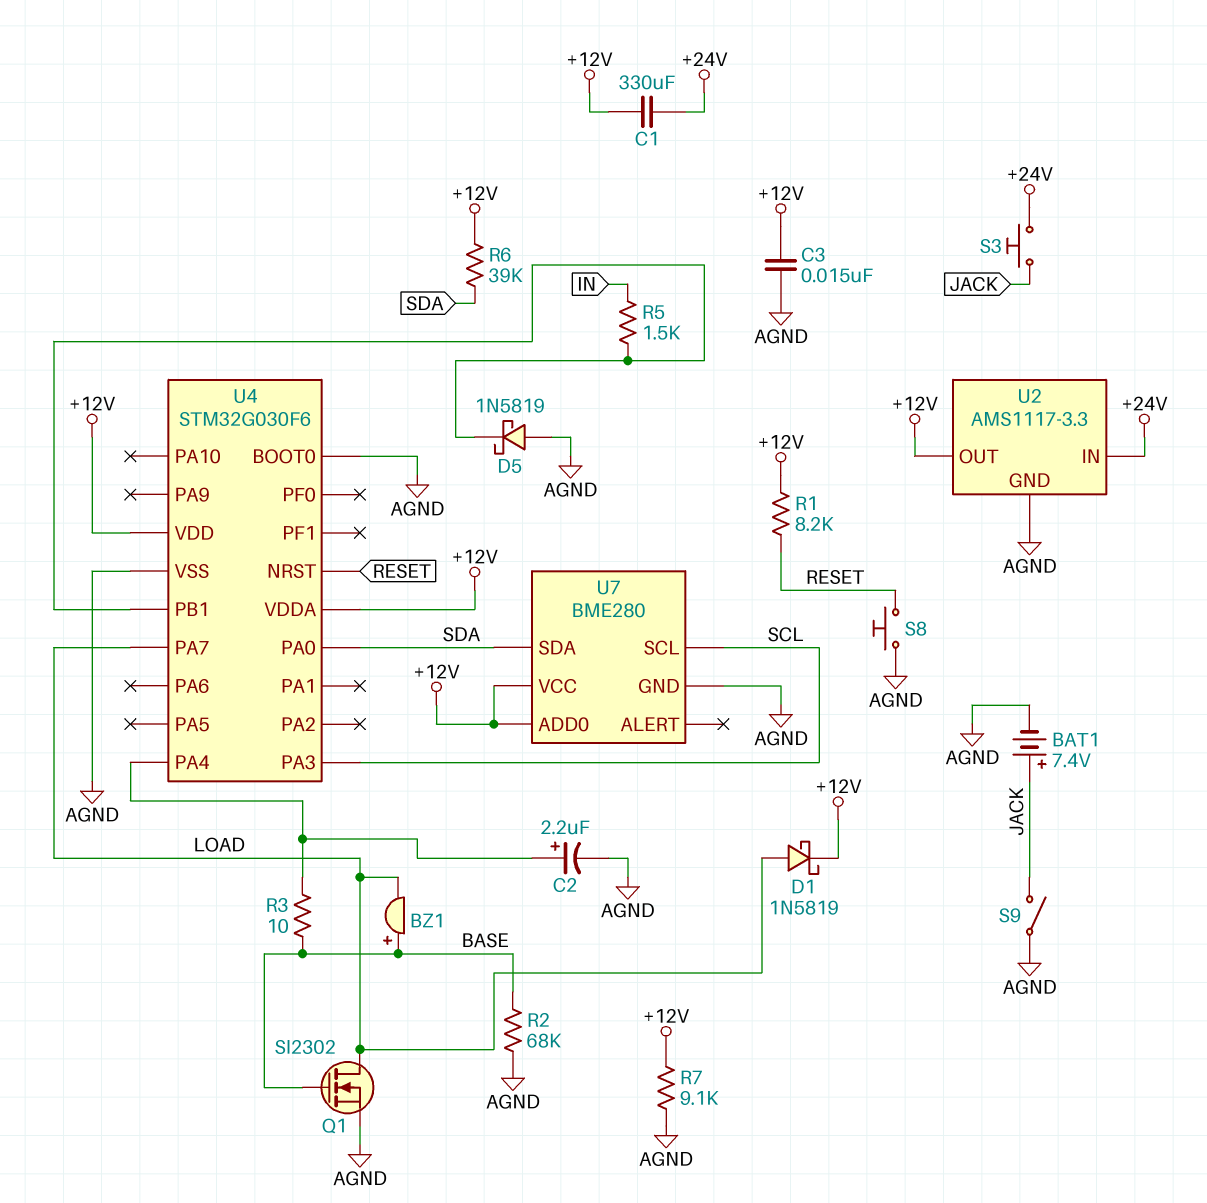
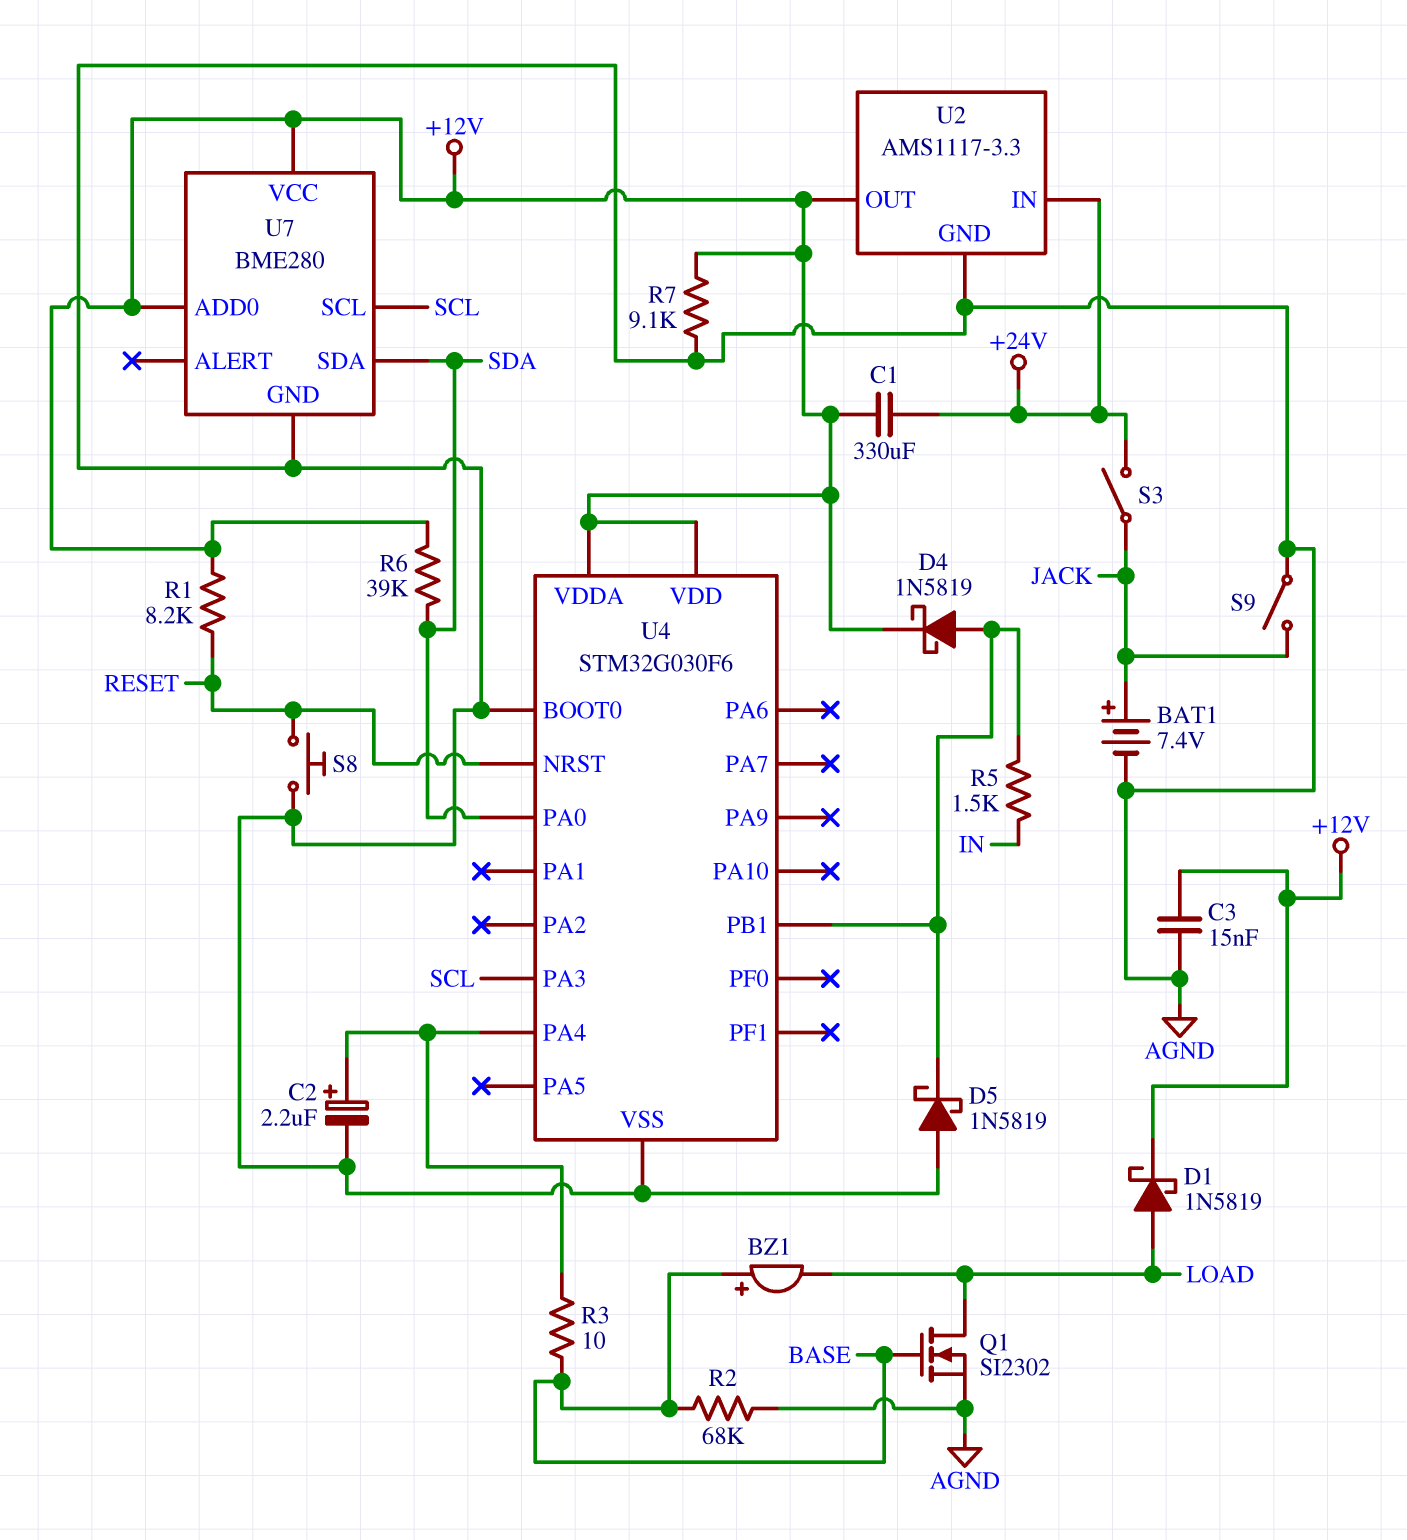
D4: none -> schottky 1N5819 (A U4/PB1, K +12V)
S3: button (+24V, JACK) -> switch (+24V, JACK)
U4 pin PA7: LOAD -> none

